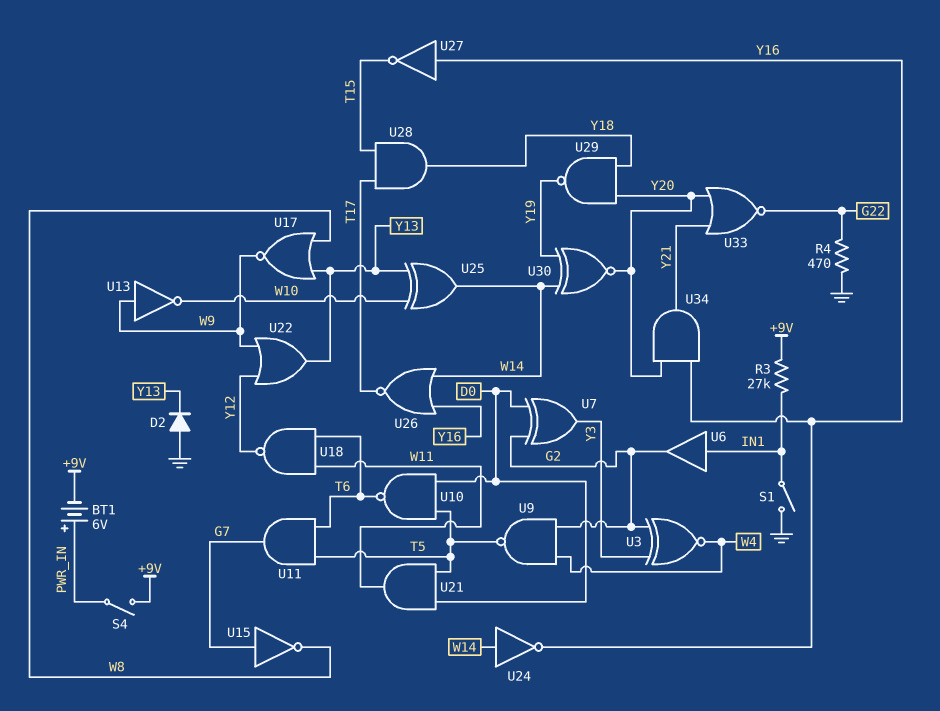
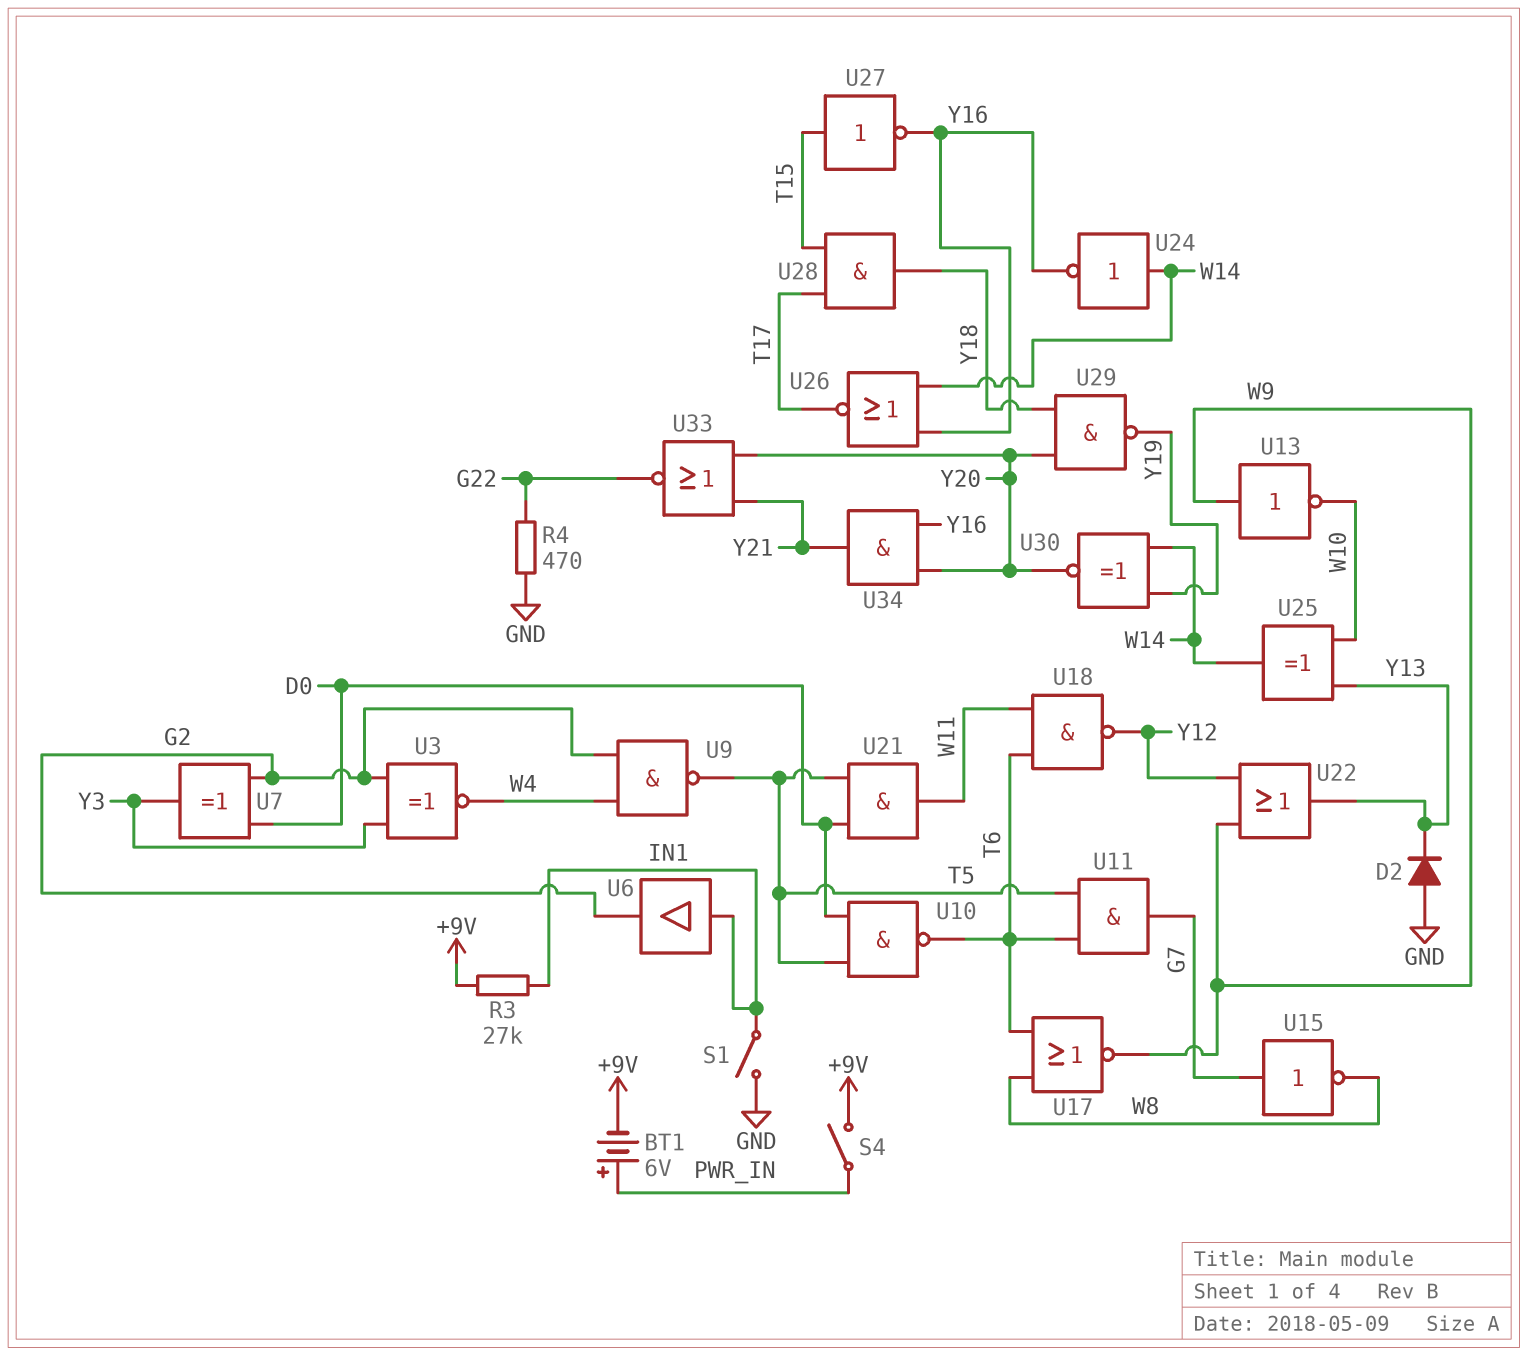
U17: NOR (in W8, in Y13, out W9) -> NOR (in T6, in W8, out W9)
U27: NOT (in Y16, out T15) -> NOT (in T15, out Y16)

